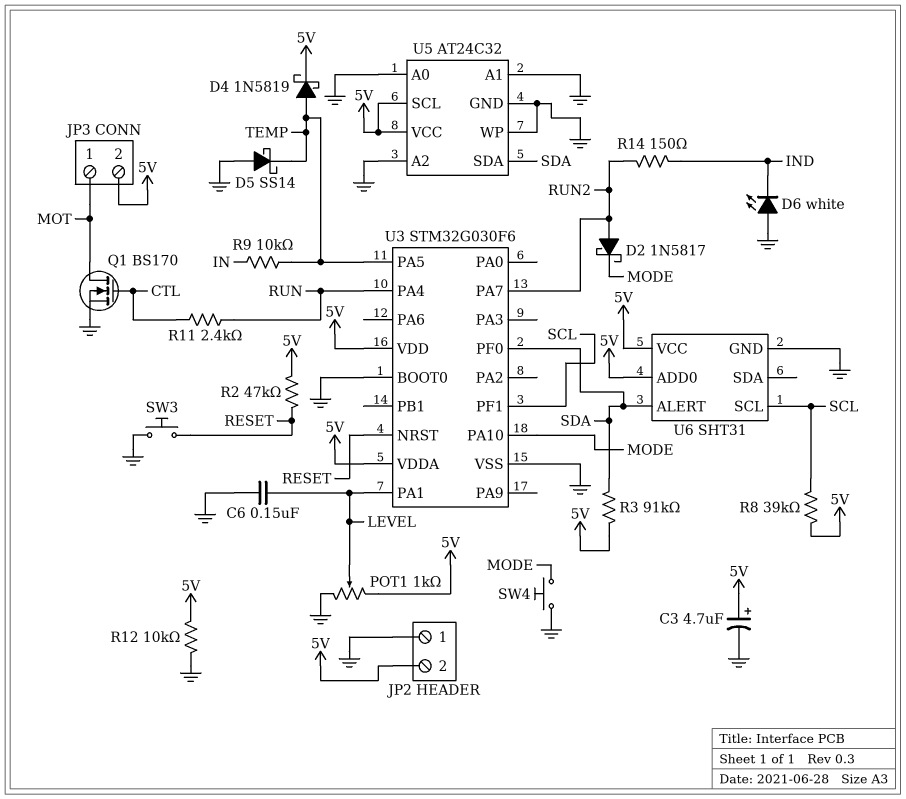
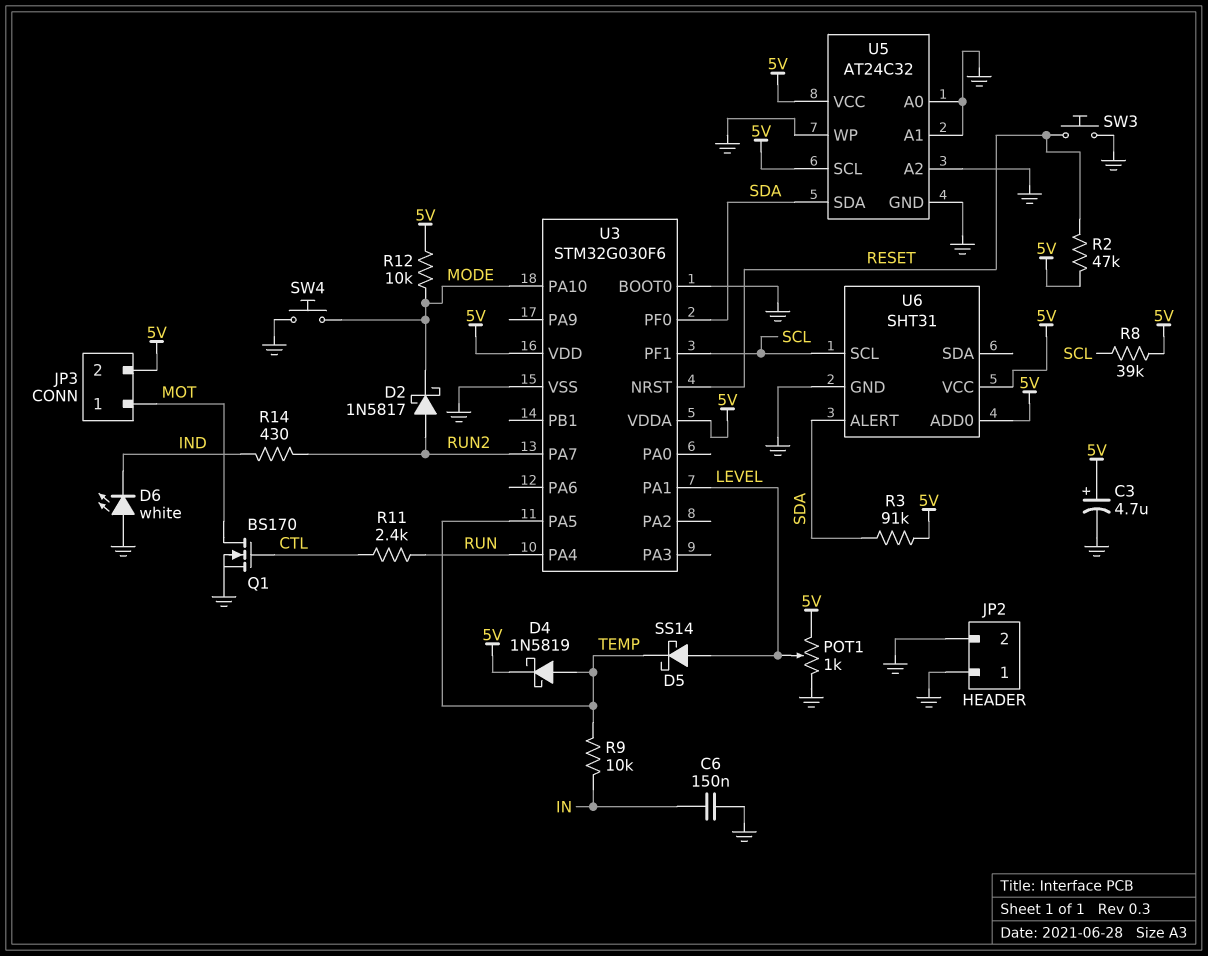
C6: 150nF (GND, LEVEL) -> 150nF (GND, IN)
D5: schottky SS14 (A GND, K TEMP) -> schottky SS14 (A LEVEL, K TEMP)
JP2 pin 2: 5V -> GND
R12: 10k (5V, GND) -> 10k (5V, MODE)
R14: 150 (IND, RUN2) -> 430 (IND, RUN2)

